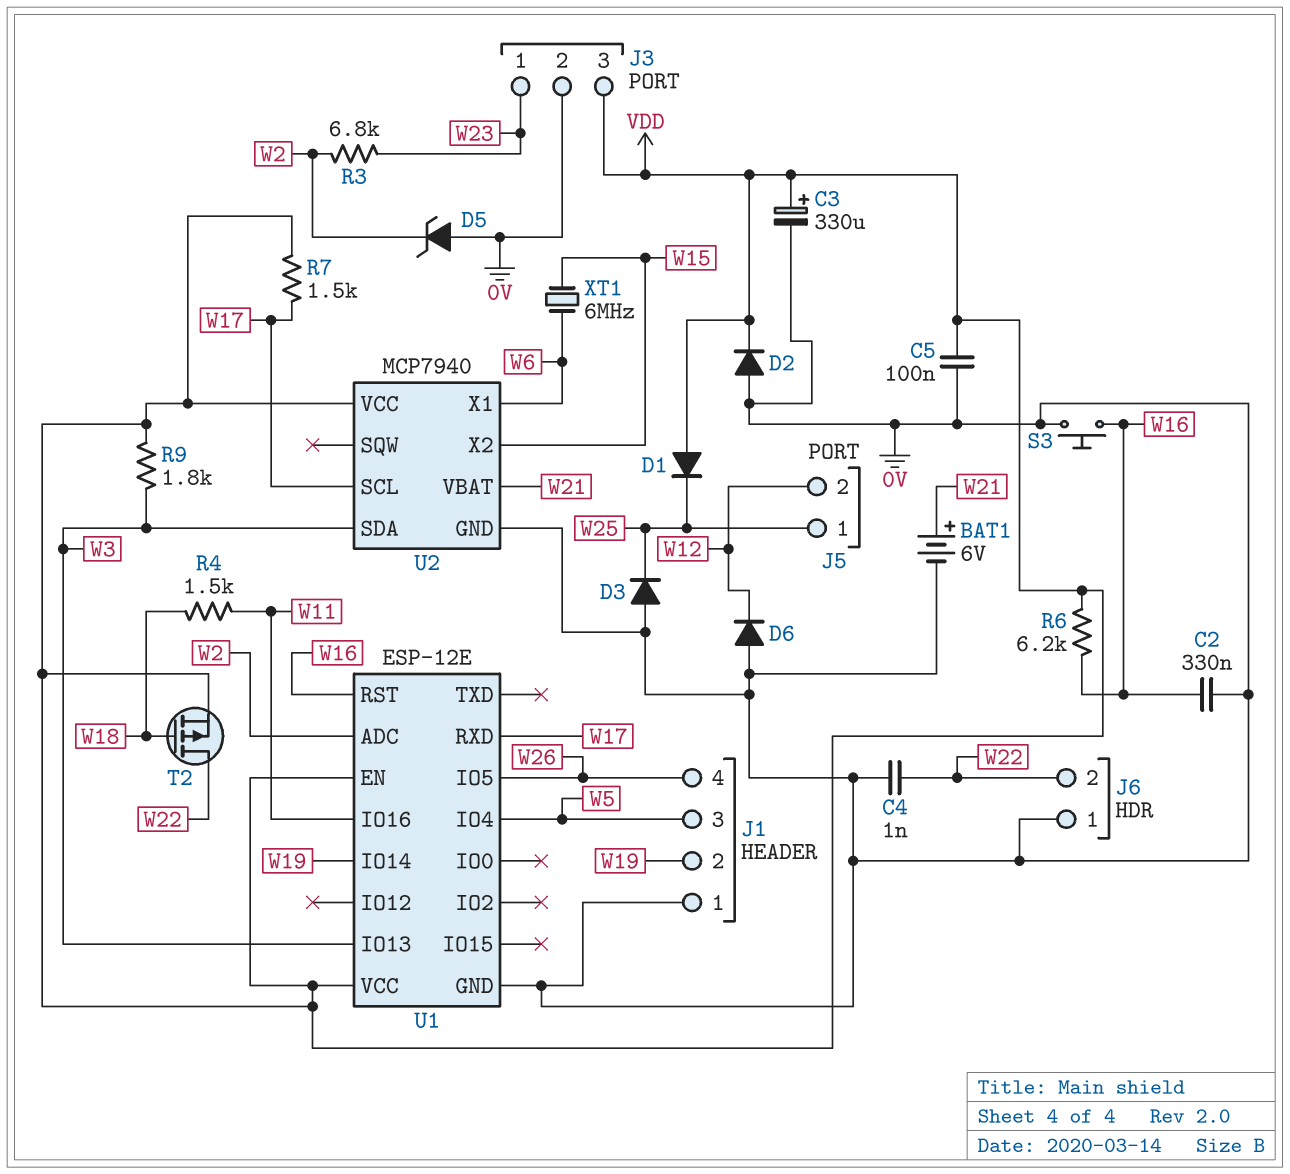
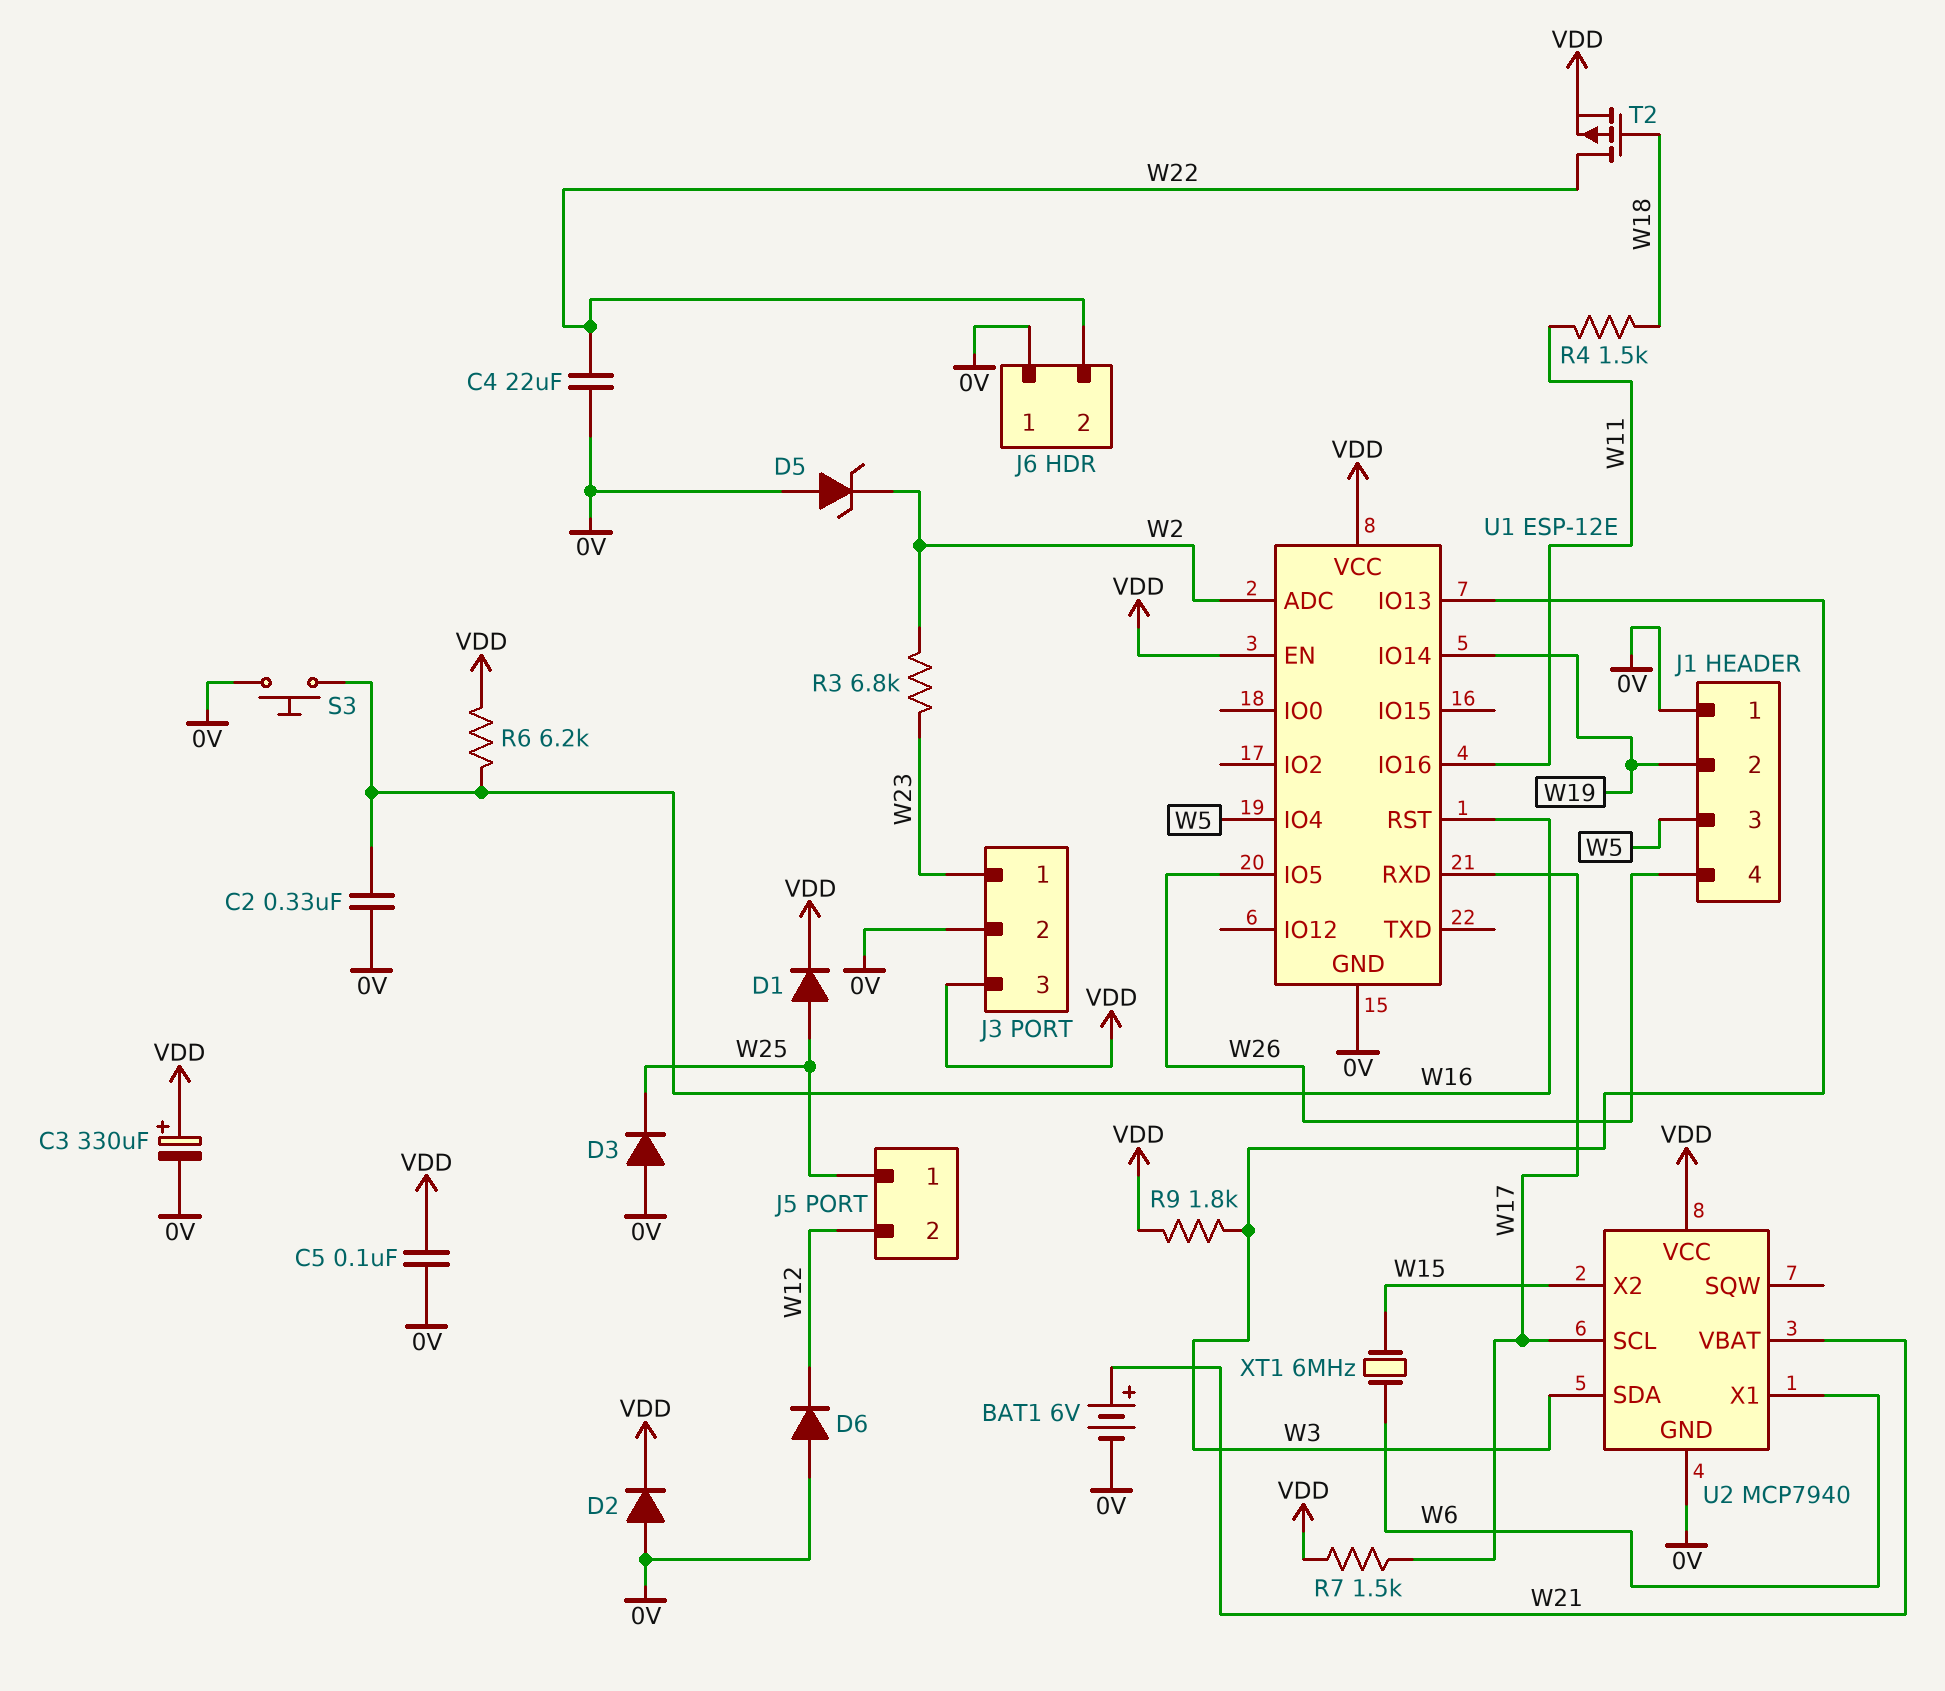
C4: 1nF (0V, W22) -> 22uF (0V, W22)
D1: diode (A VDD, K W25) -> diode (A W25, K VDD)

